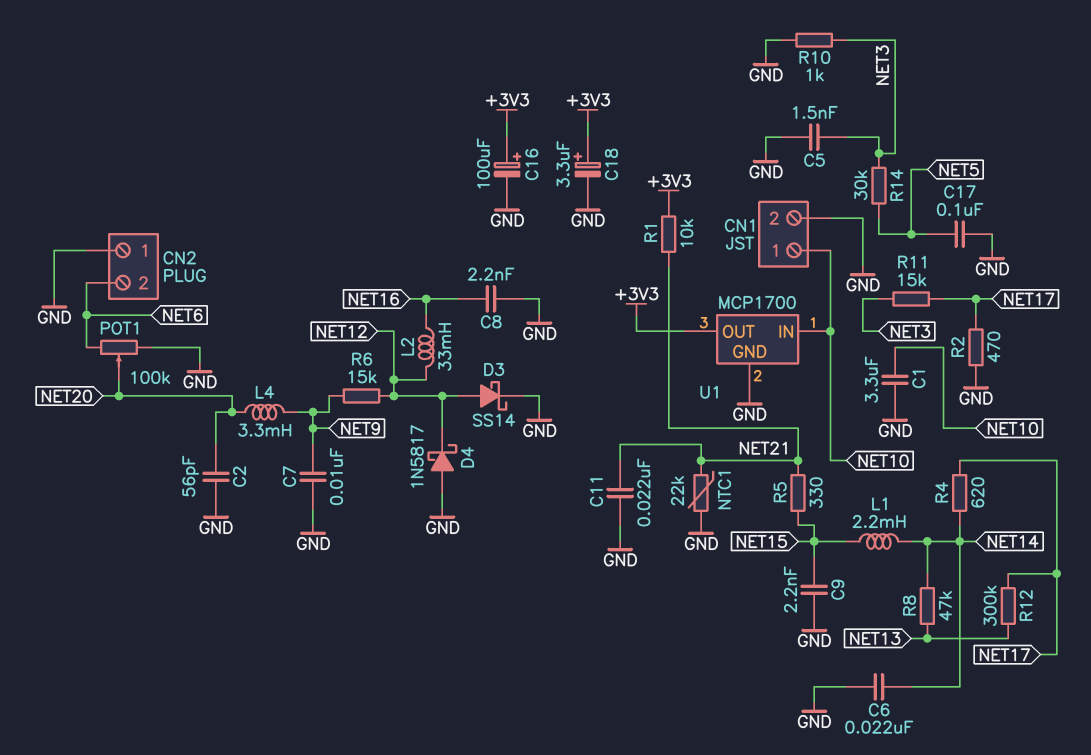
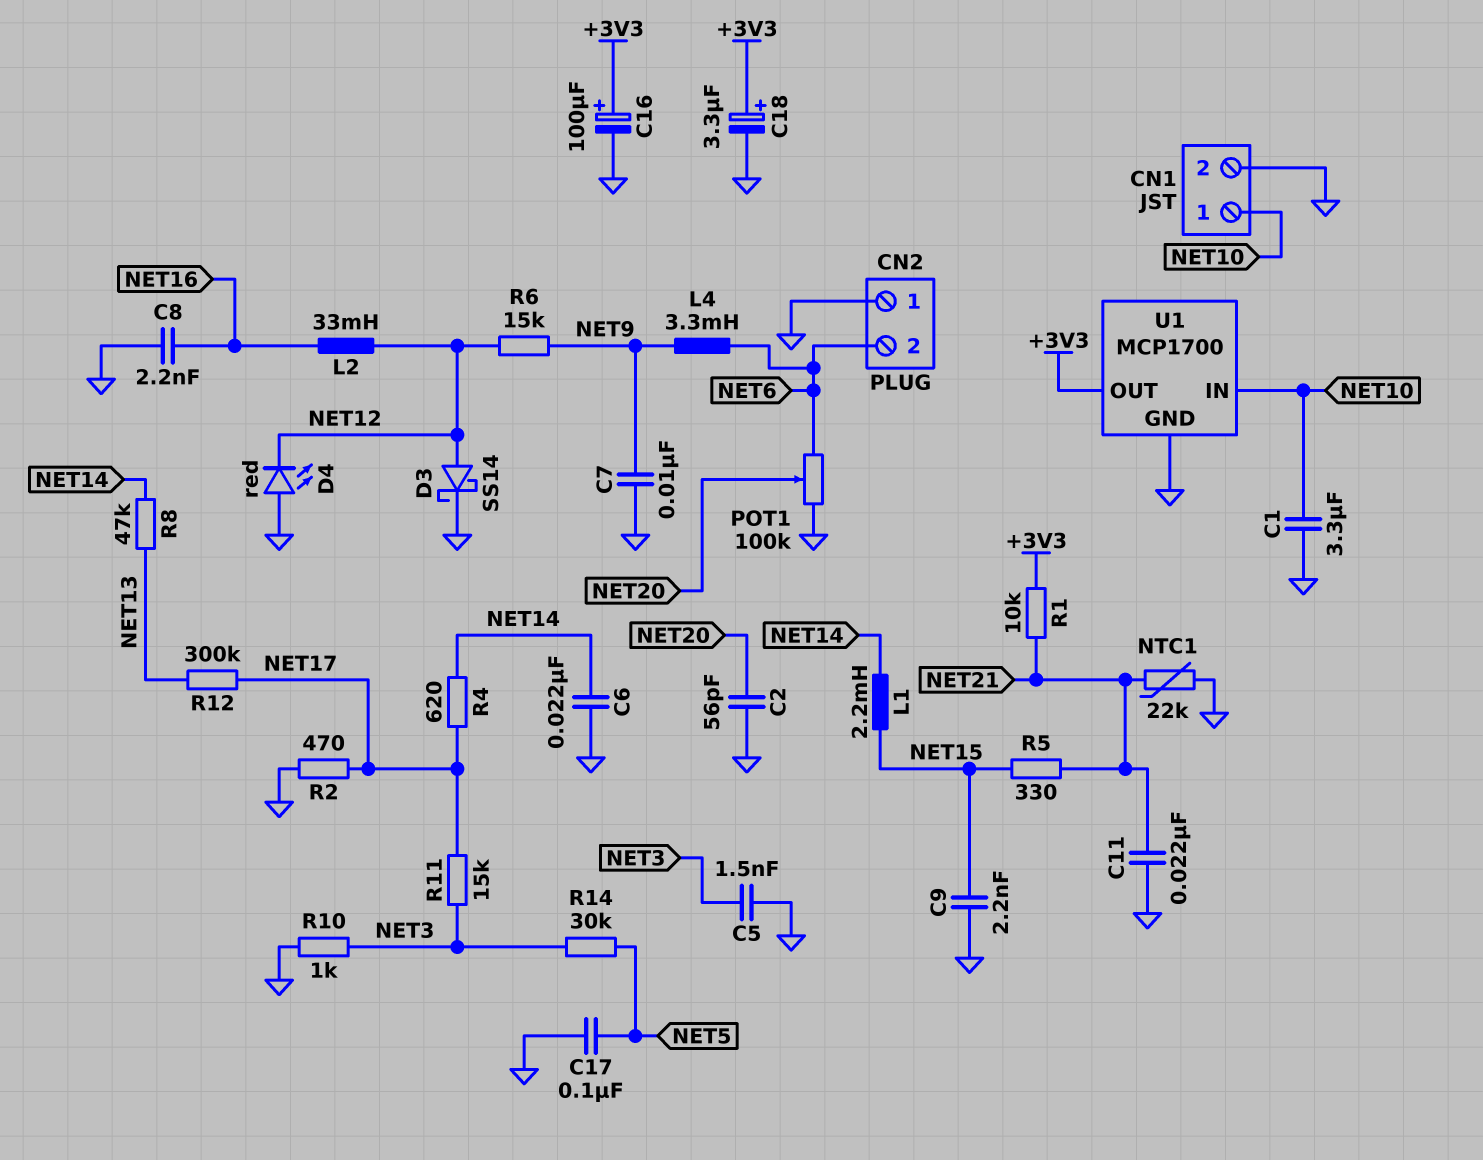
D4: schottky 1N5817 (A GND, K NET12) -> LED red (A GND, K NET12)
L4: 3.3mH (NET9, NET20) -> 3.3mH (NET6, NET9)

